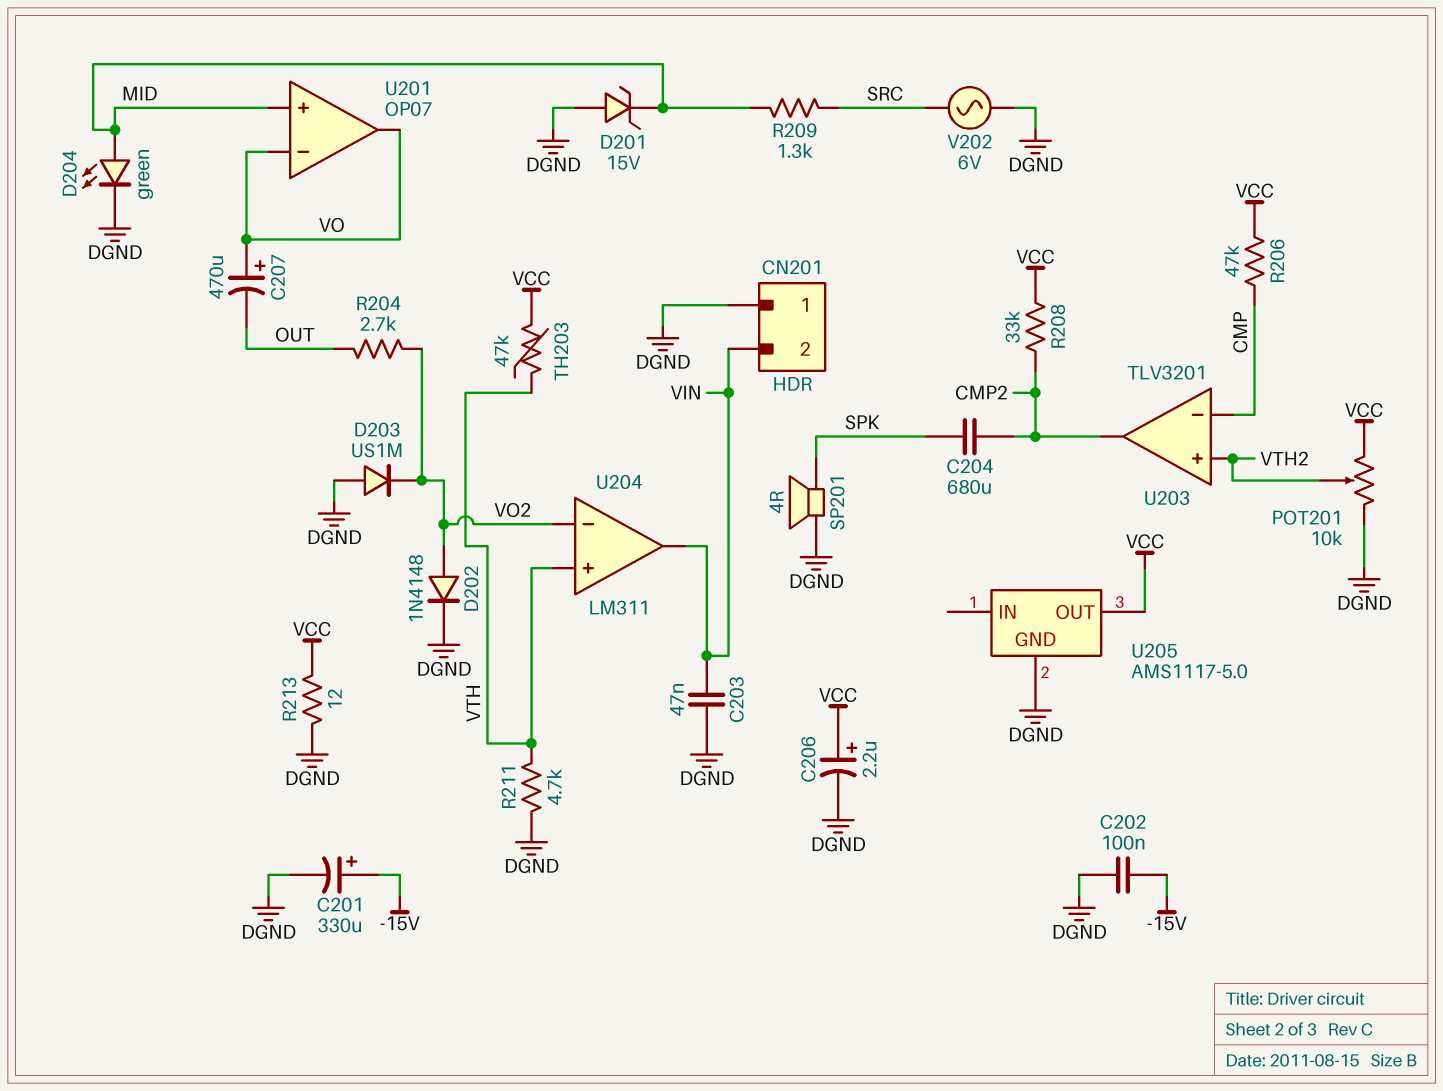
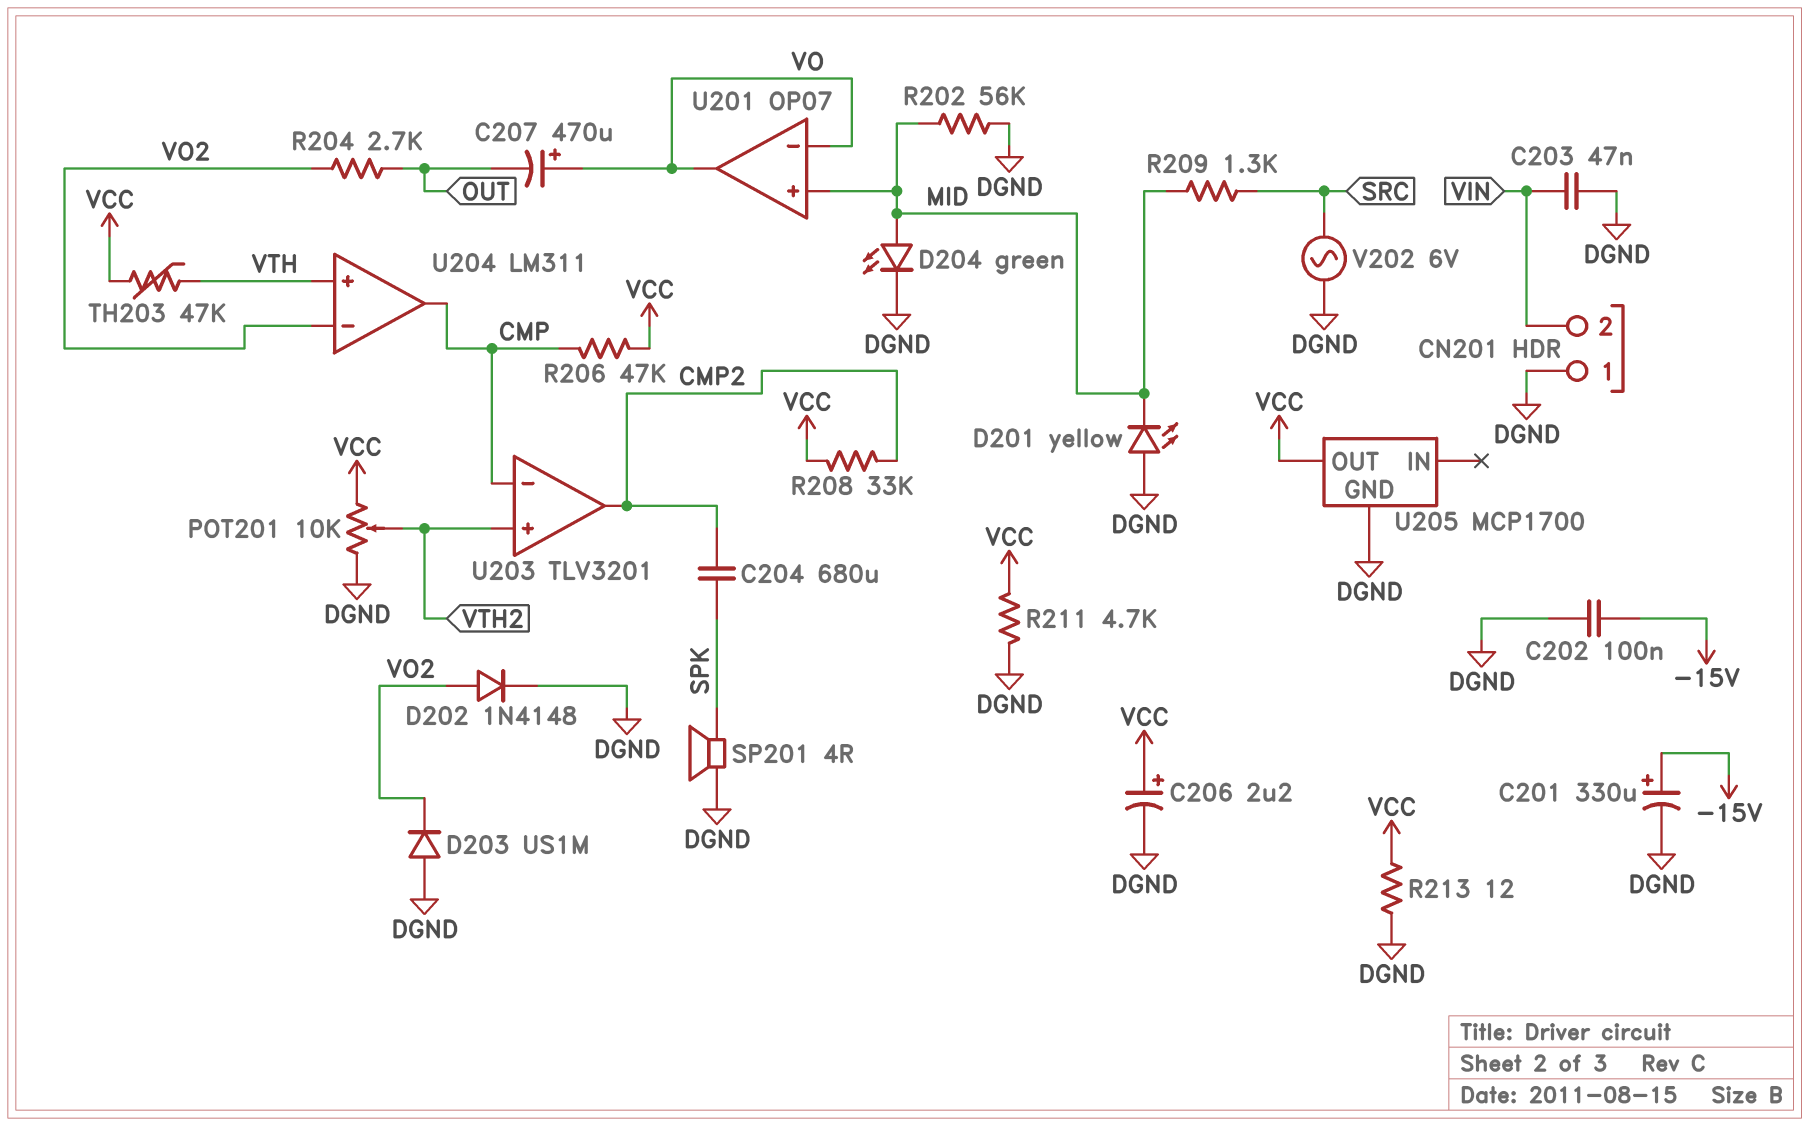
D201: zener 15V (A DGND, K MID) -> LED yellow (A DGND, K MID)
R202: none -> 56k (DGND, MID)
R211: 4.7k (DGND, VTH) -> 4.7k (DGND, VCC)
U204 pin out: VIN -> CMP
U205: AMS1117-5.0 -> MCP1700

